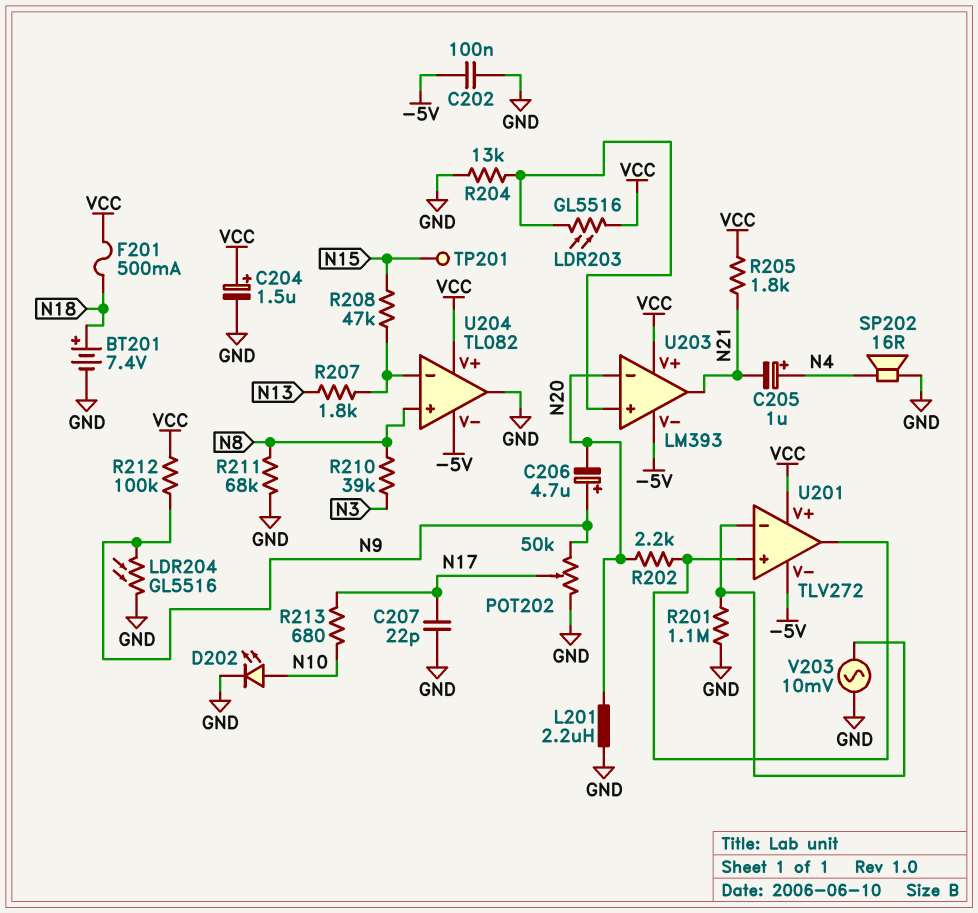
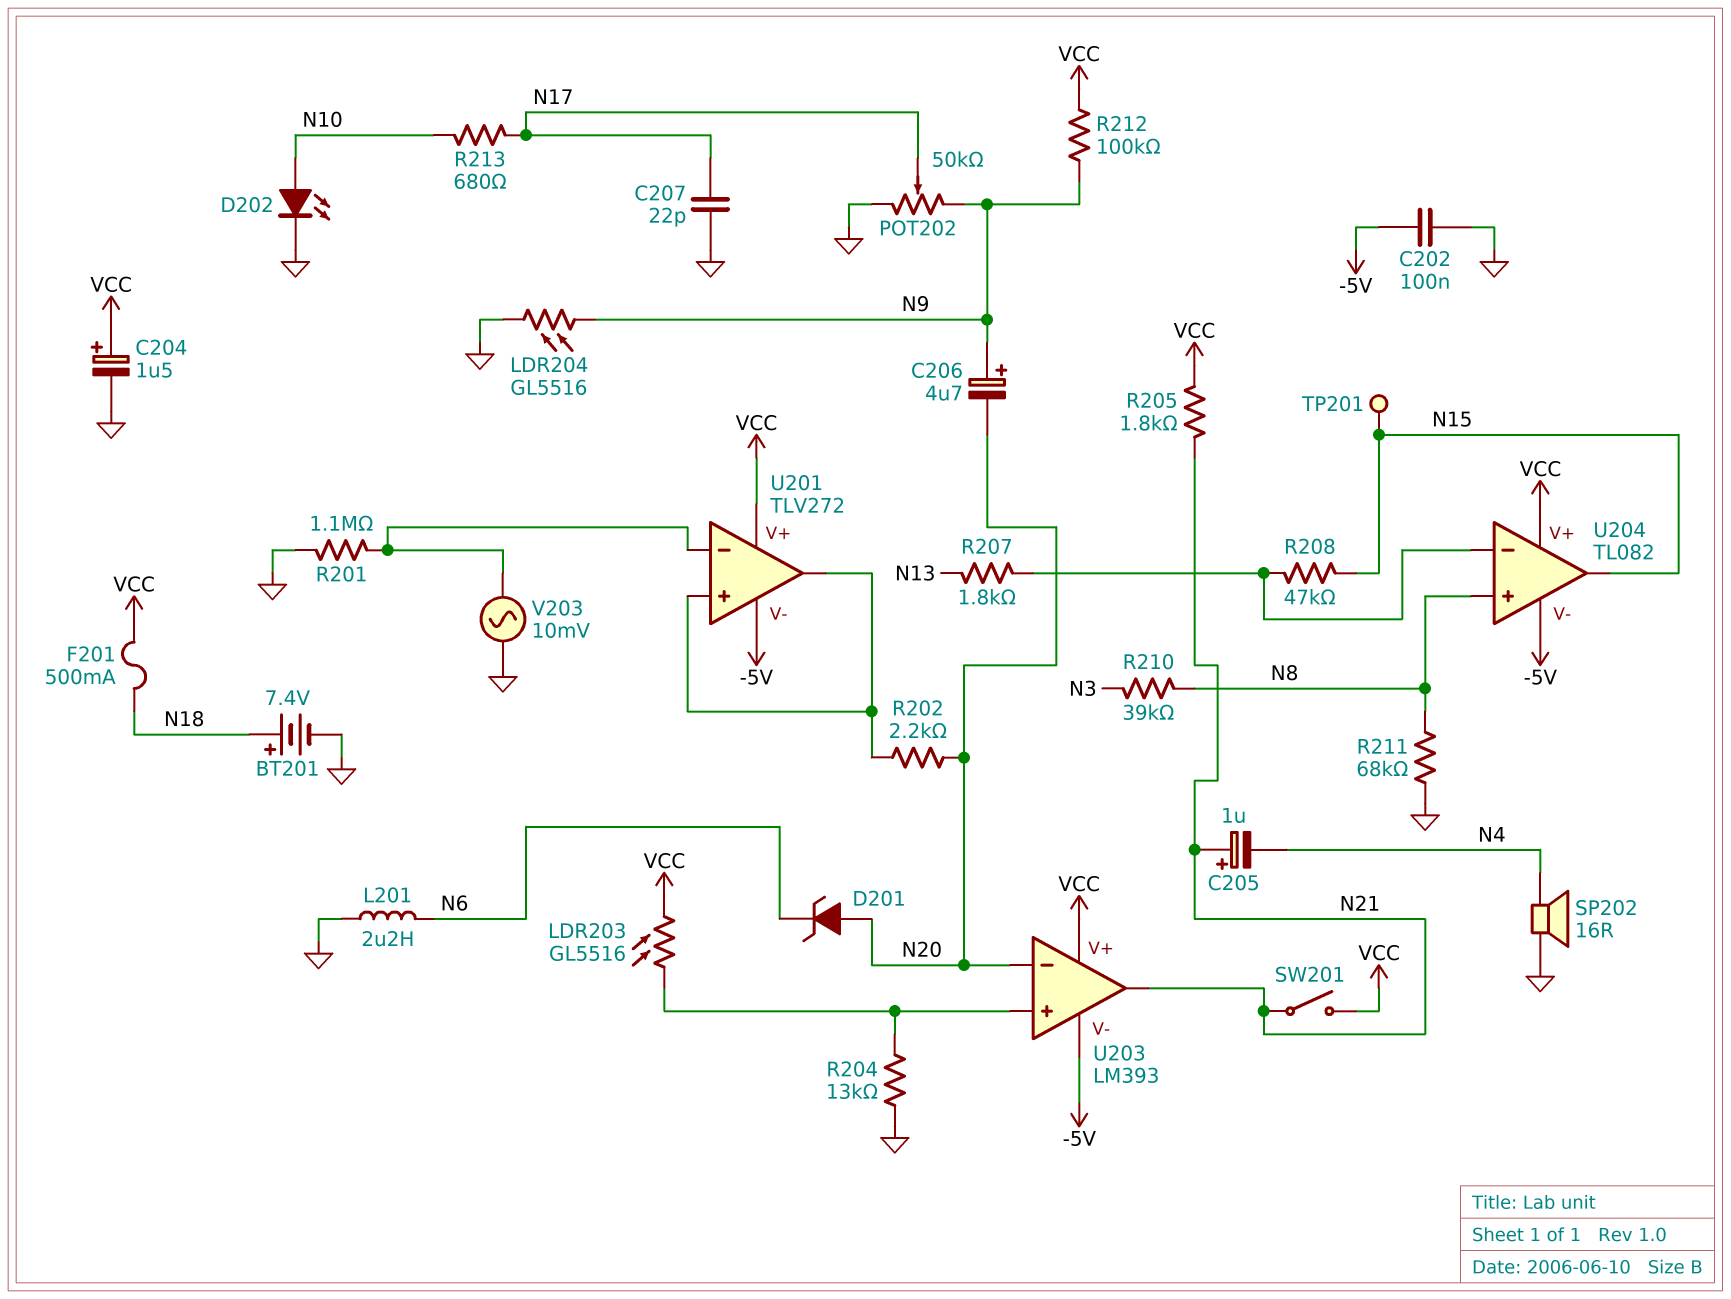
C205: 1uF (plus N4, minus N21) -> 1uF (plus N21, minus N4)
D201: none -> zener (A N20, K N6)
L201: 2.2uH (GND, N20) -> 2.2uH (GND, N6)
SW201: none -> switch (N21, VCC)
U204 pin out: GND -> N15

